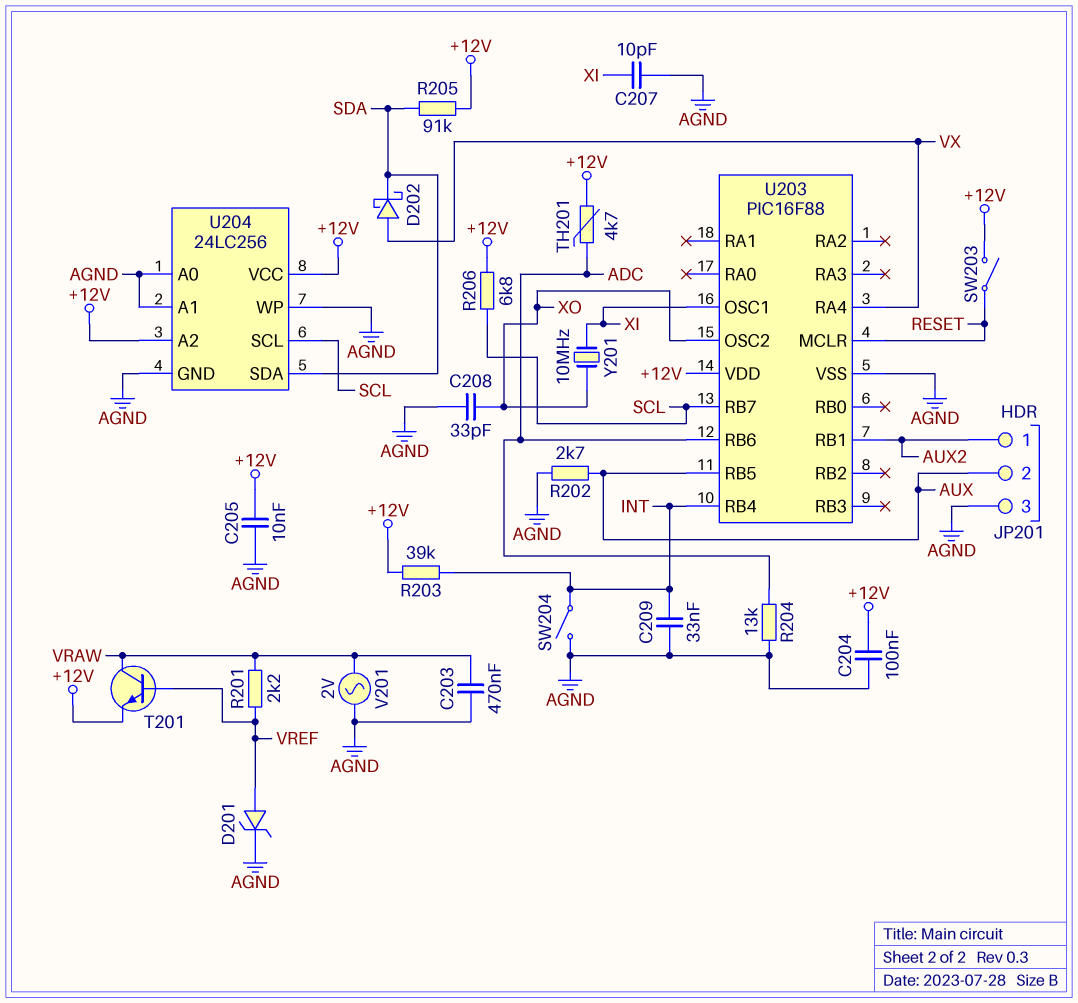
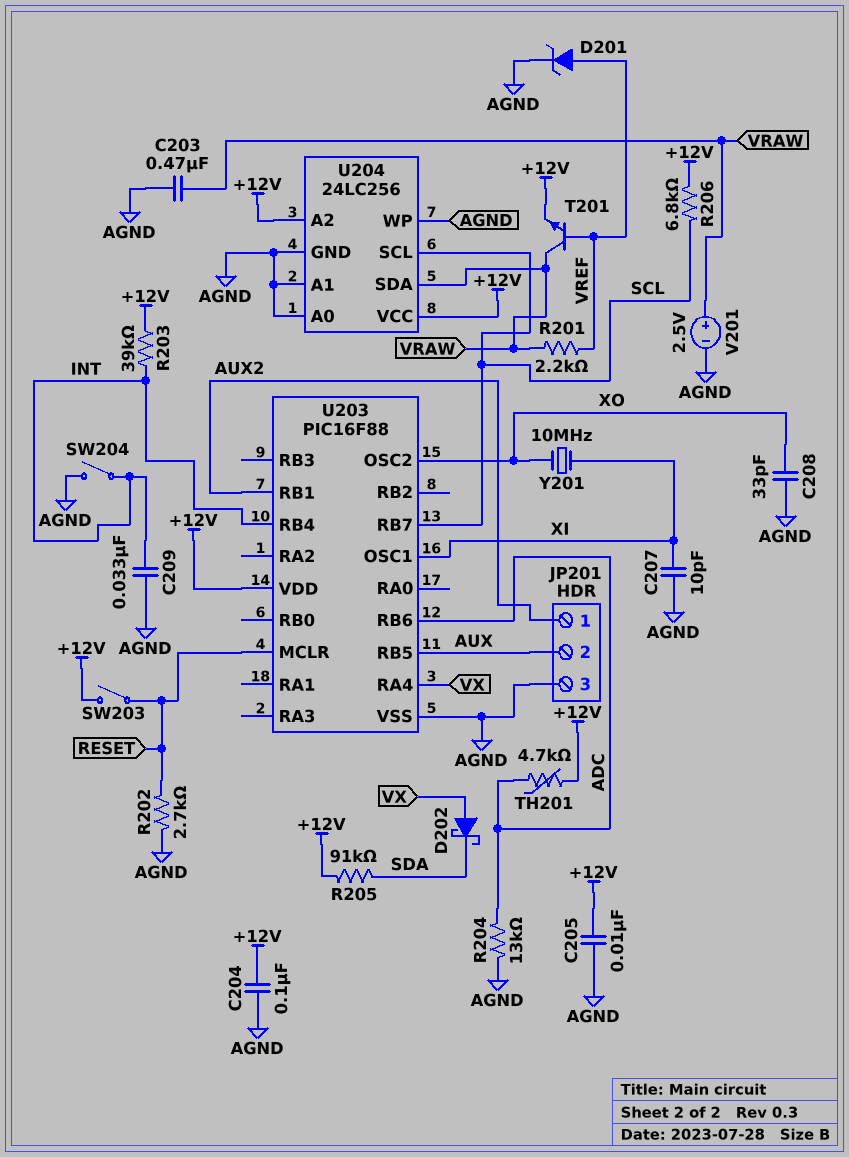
R202: 2.7k (AGND, AUX) -> 2.7k (AGND, RESET)
U204 pin SDA: SDA -> VRAW
V201: AC 2V (AGND, VRAW) -> 2.5V (plus VRAW, minus AGND)

